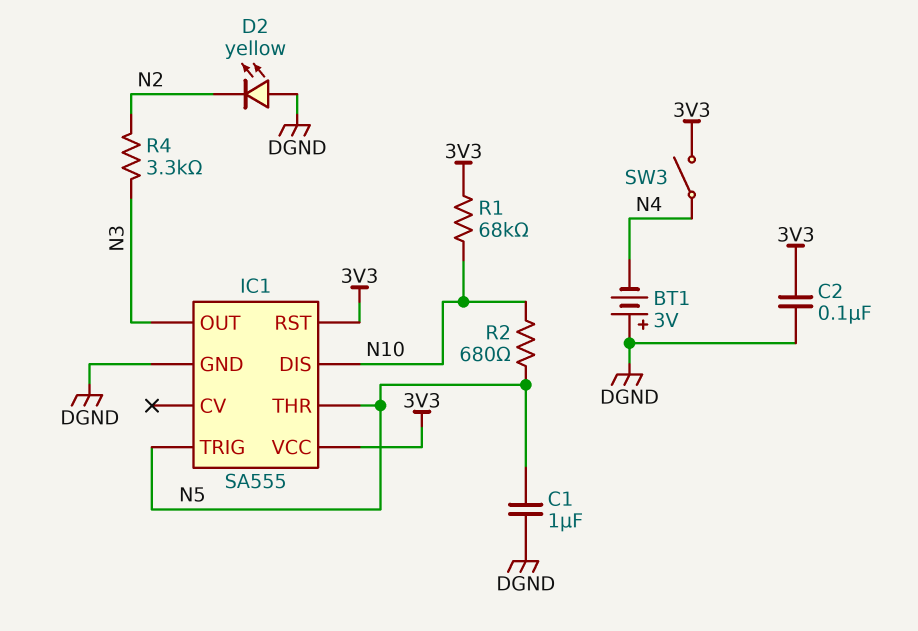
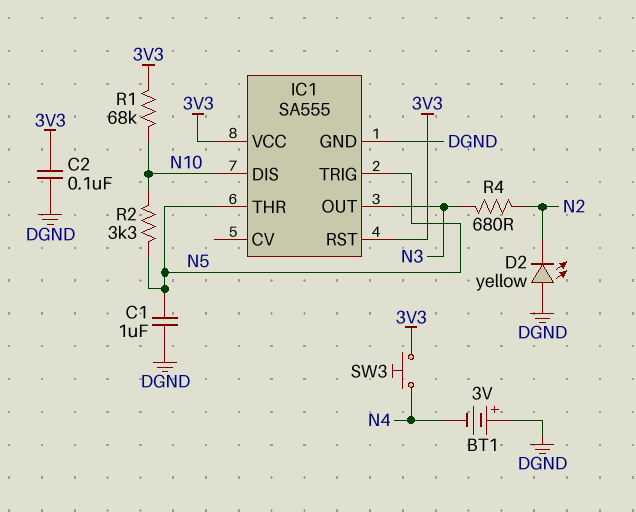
R2: 680 (N5, N10) -> 3.3k (N5, N10)
R4: 3.3k (N2, N3) -> 680 (N2, N3)
SW3: switch (3V3, N4) -> button (3V3, N4)

